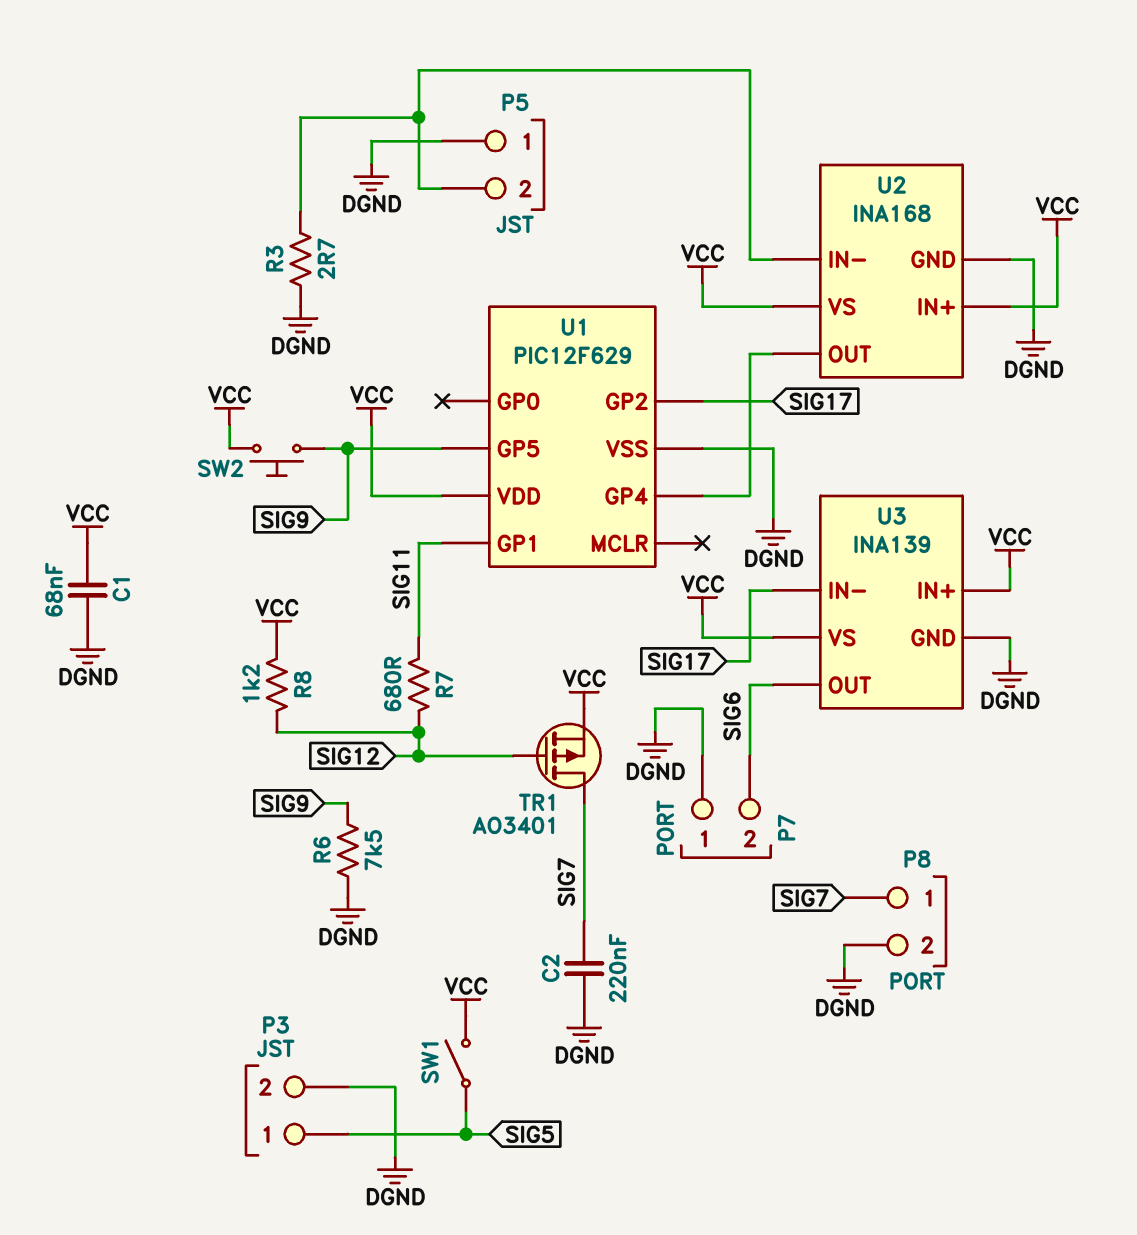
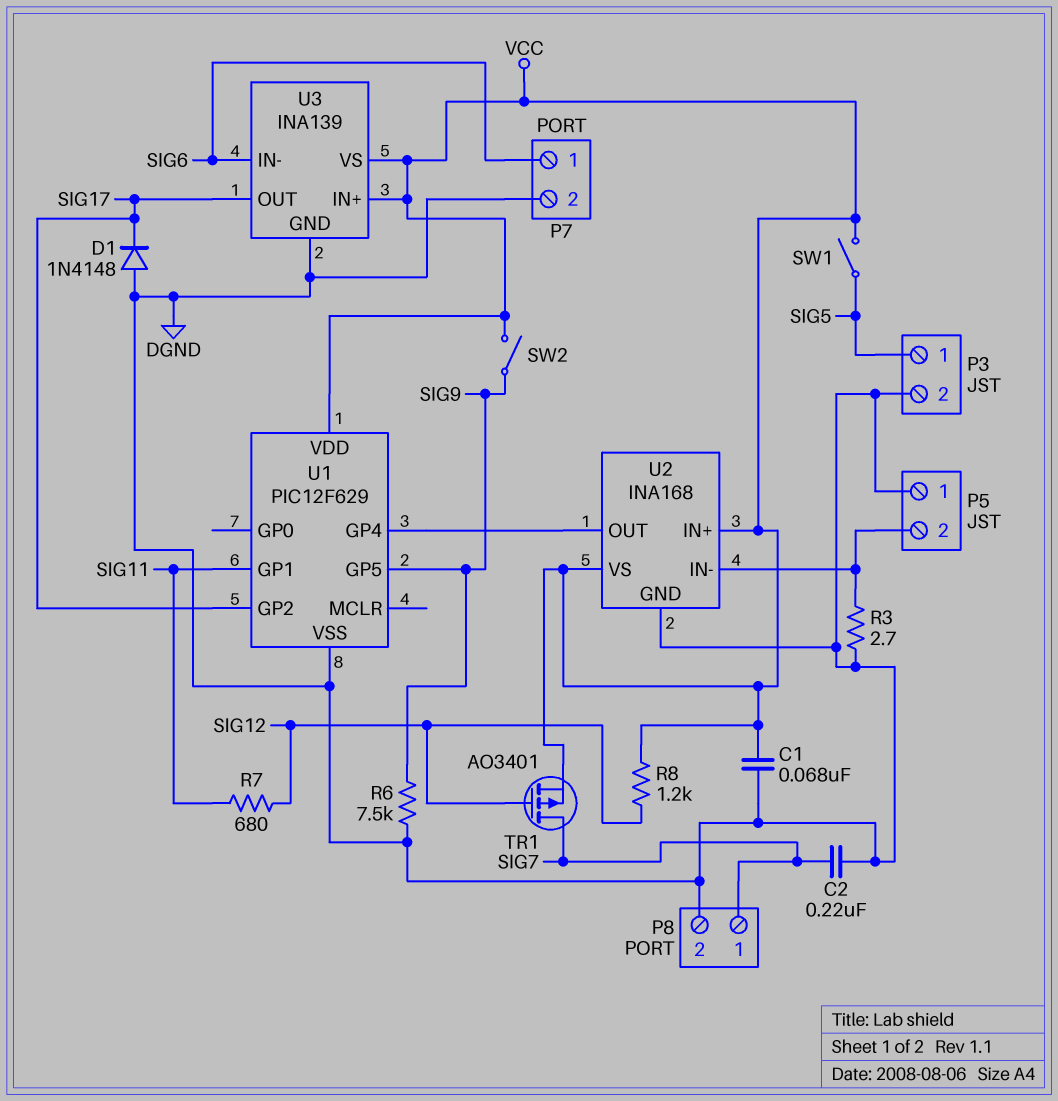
D1: none -> diode 1N4148 (A DGND, K SIG17)
P7 pin 1: DGND -> SIG6
P7 pin 2: SIG6 -> DGND
SW2: button (SIG9, VCC) -> switch (SIG9, VCC)
U3 pin IN-: SIG17 -> SIG6
U3 pin OUT: SIG6 -> SIG17

